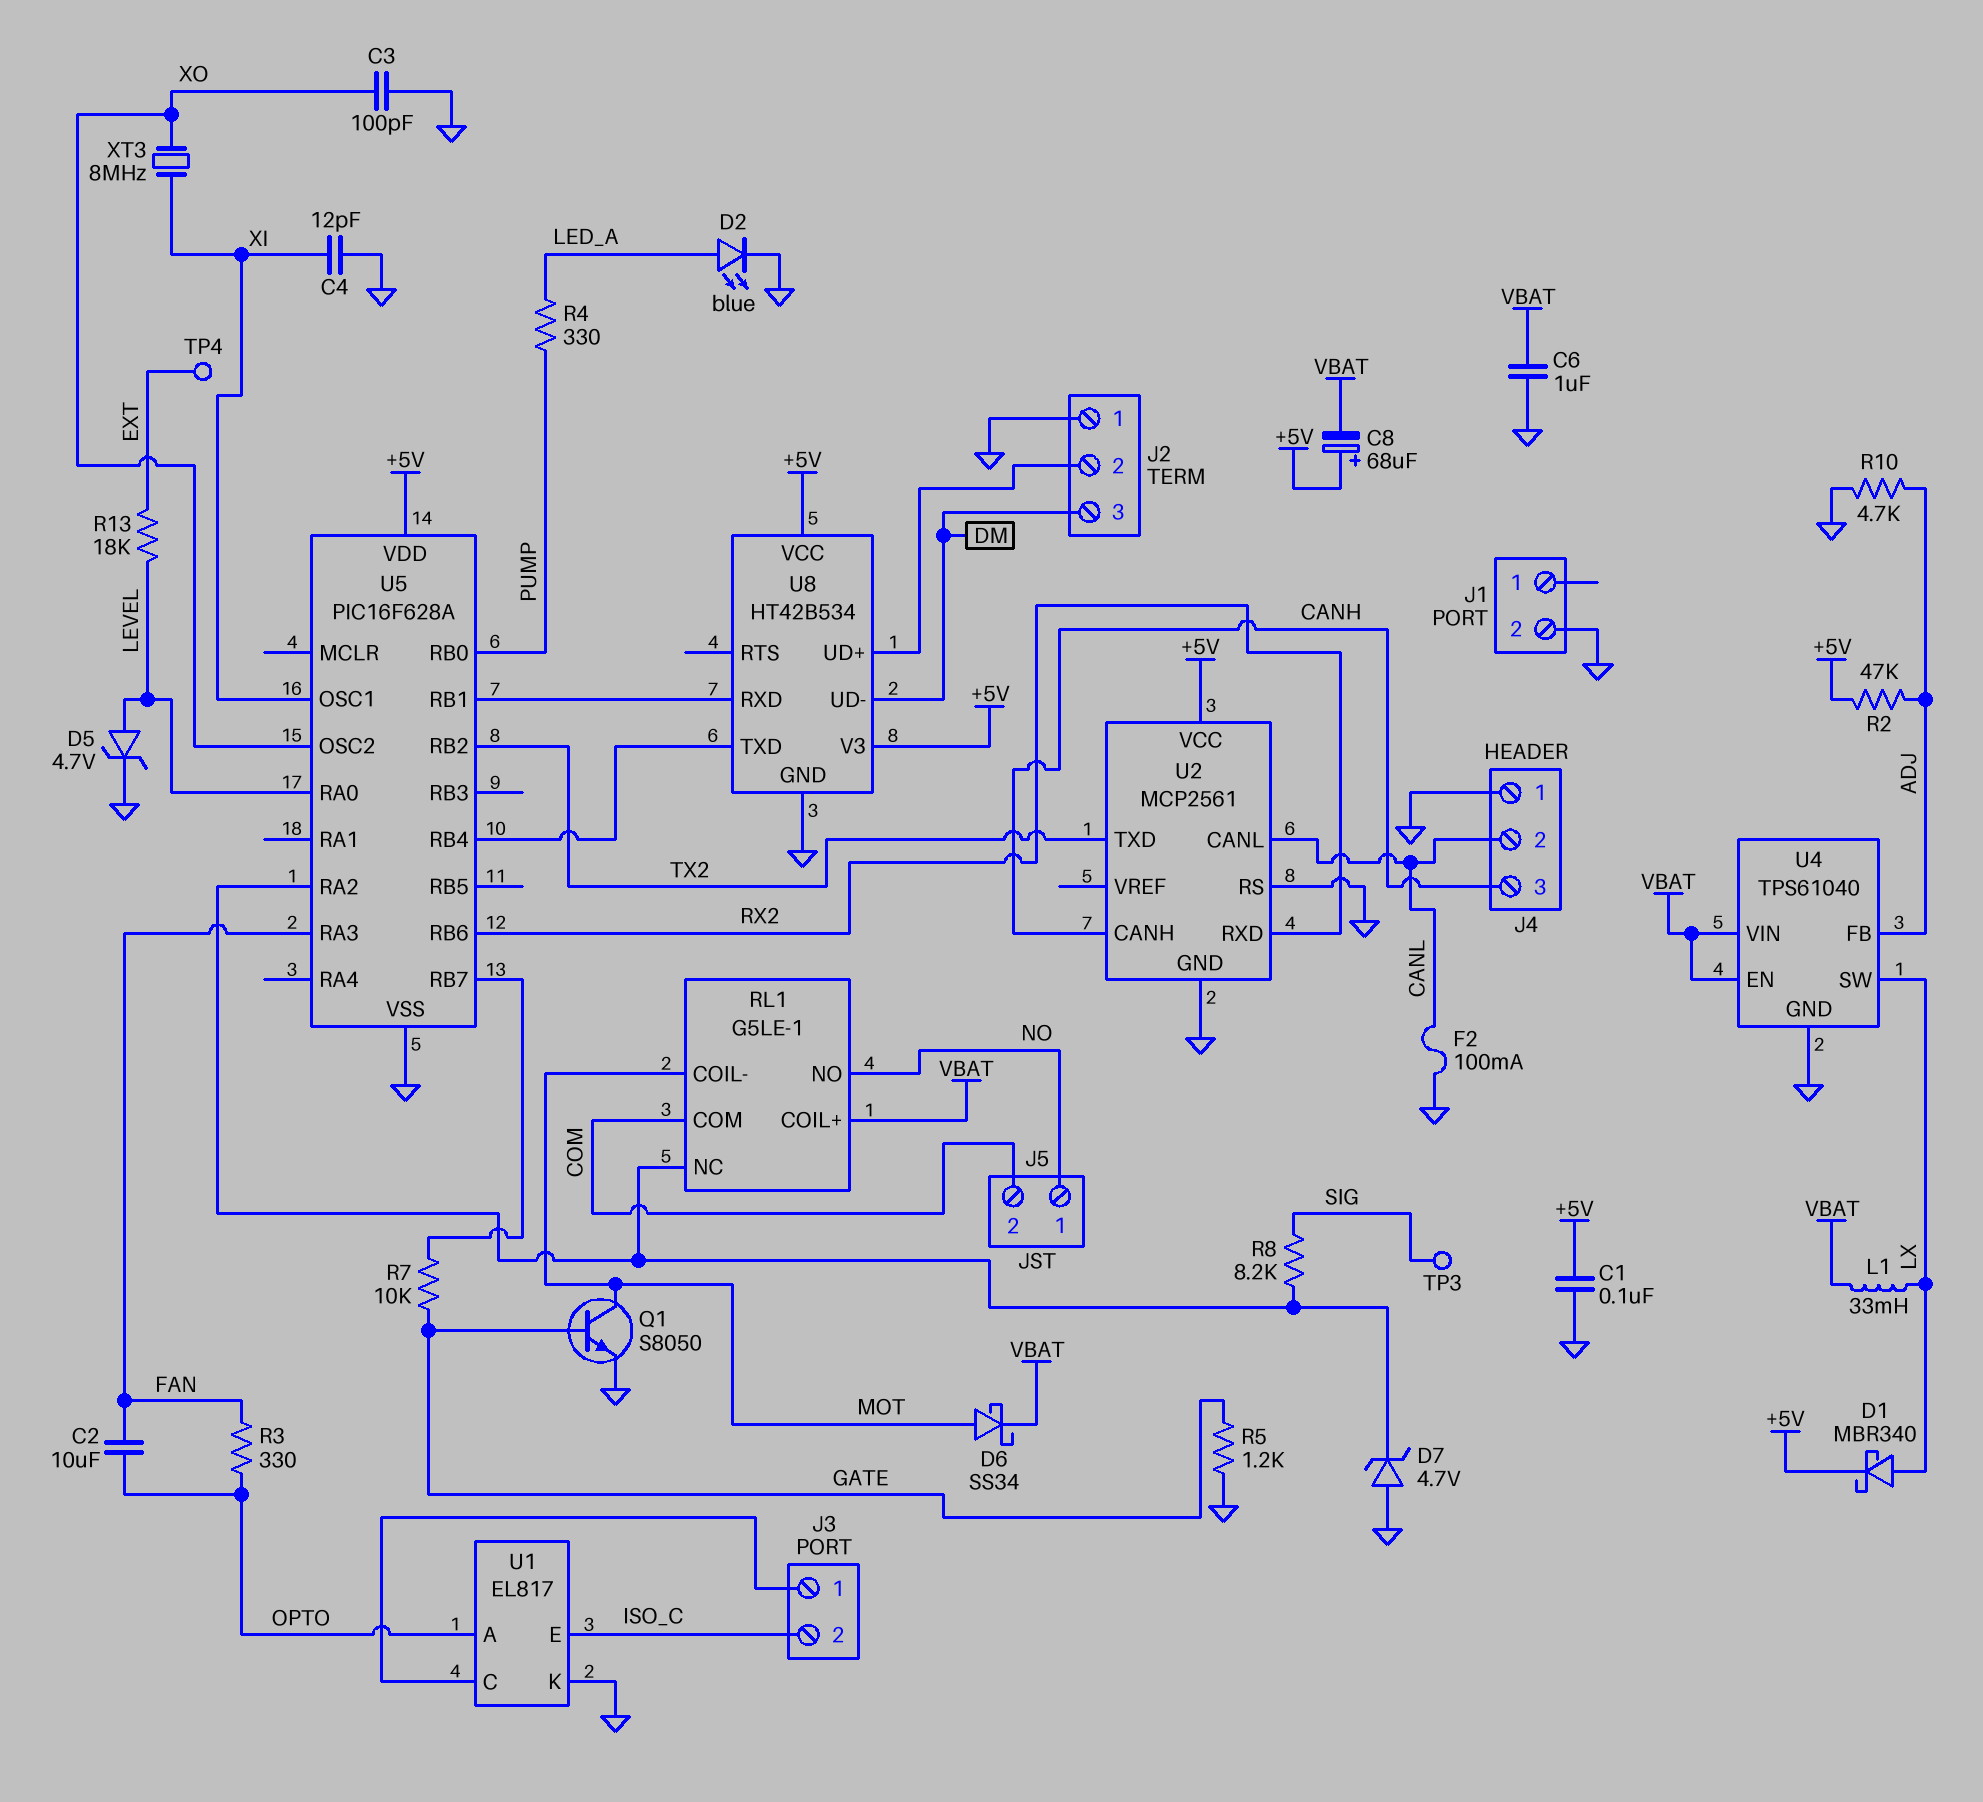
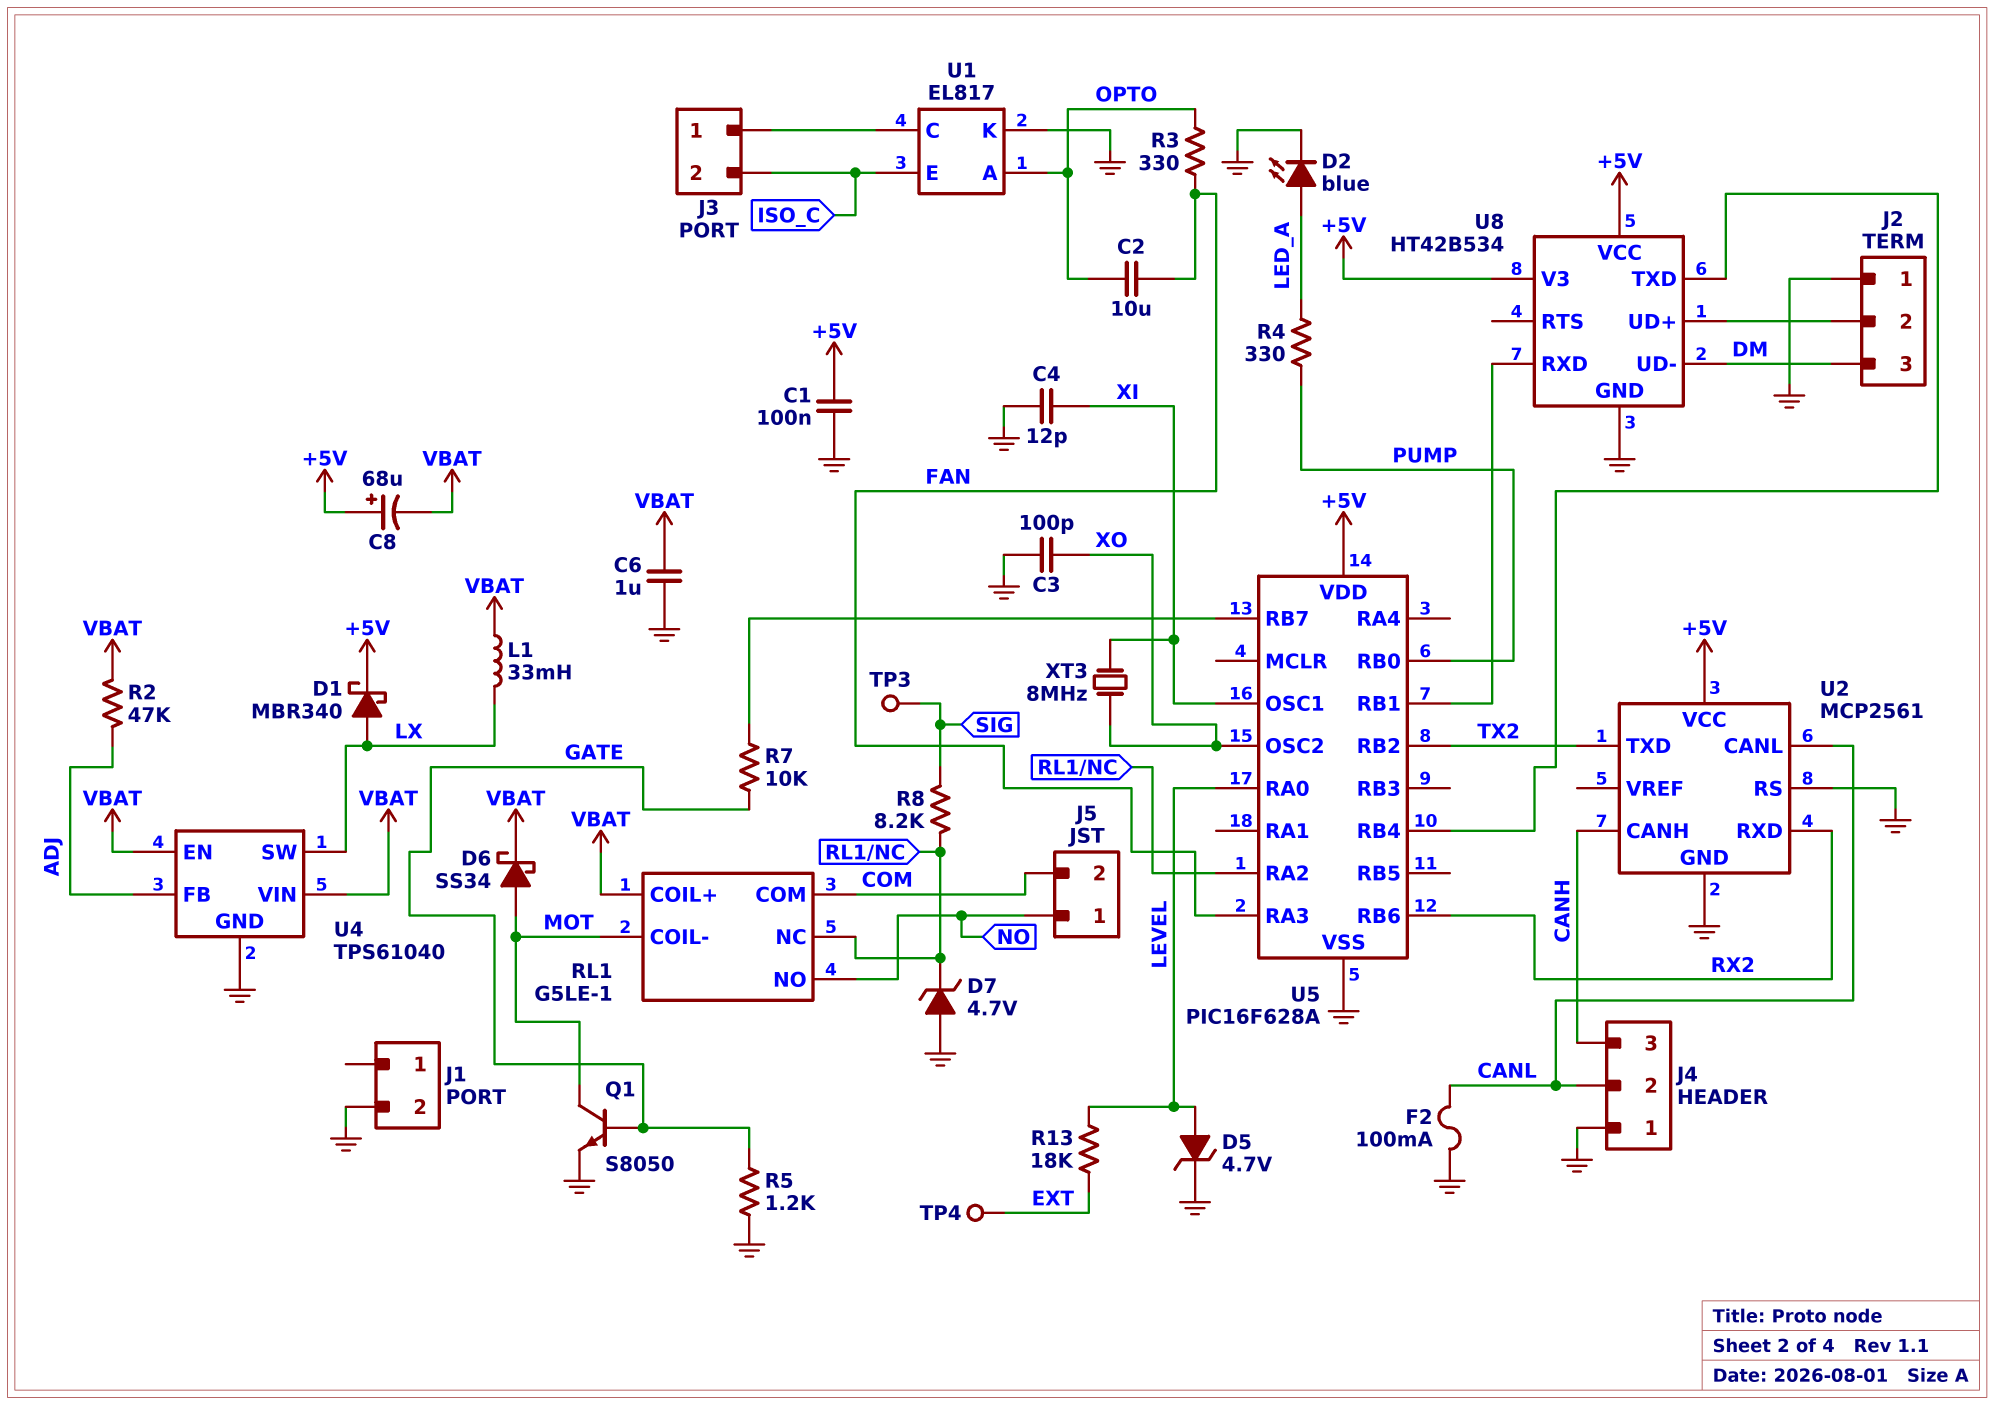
R2: 47k (+5V, ADJ) -> 47k (ADJ, VBAT)
R10: 4.7k (ADJ, GND) -> none

